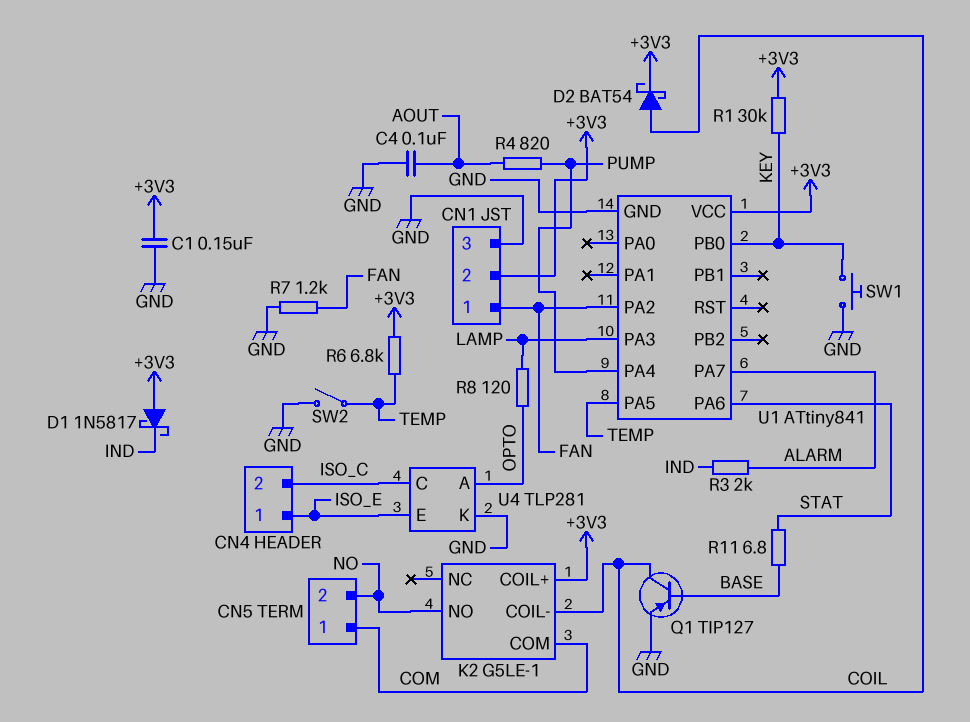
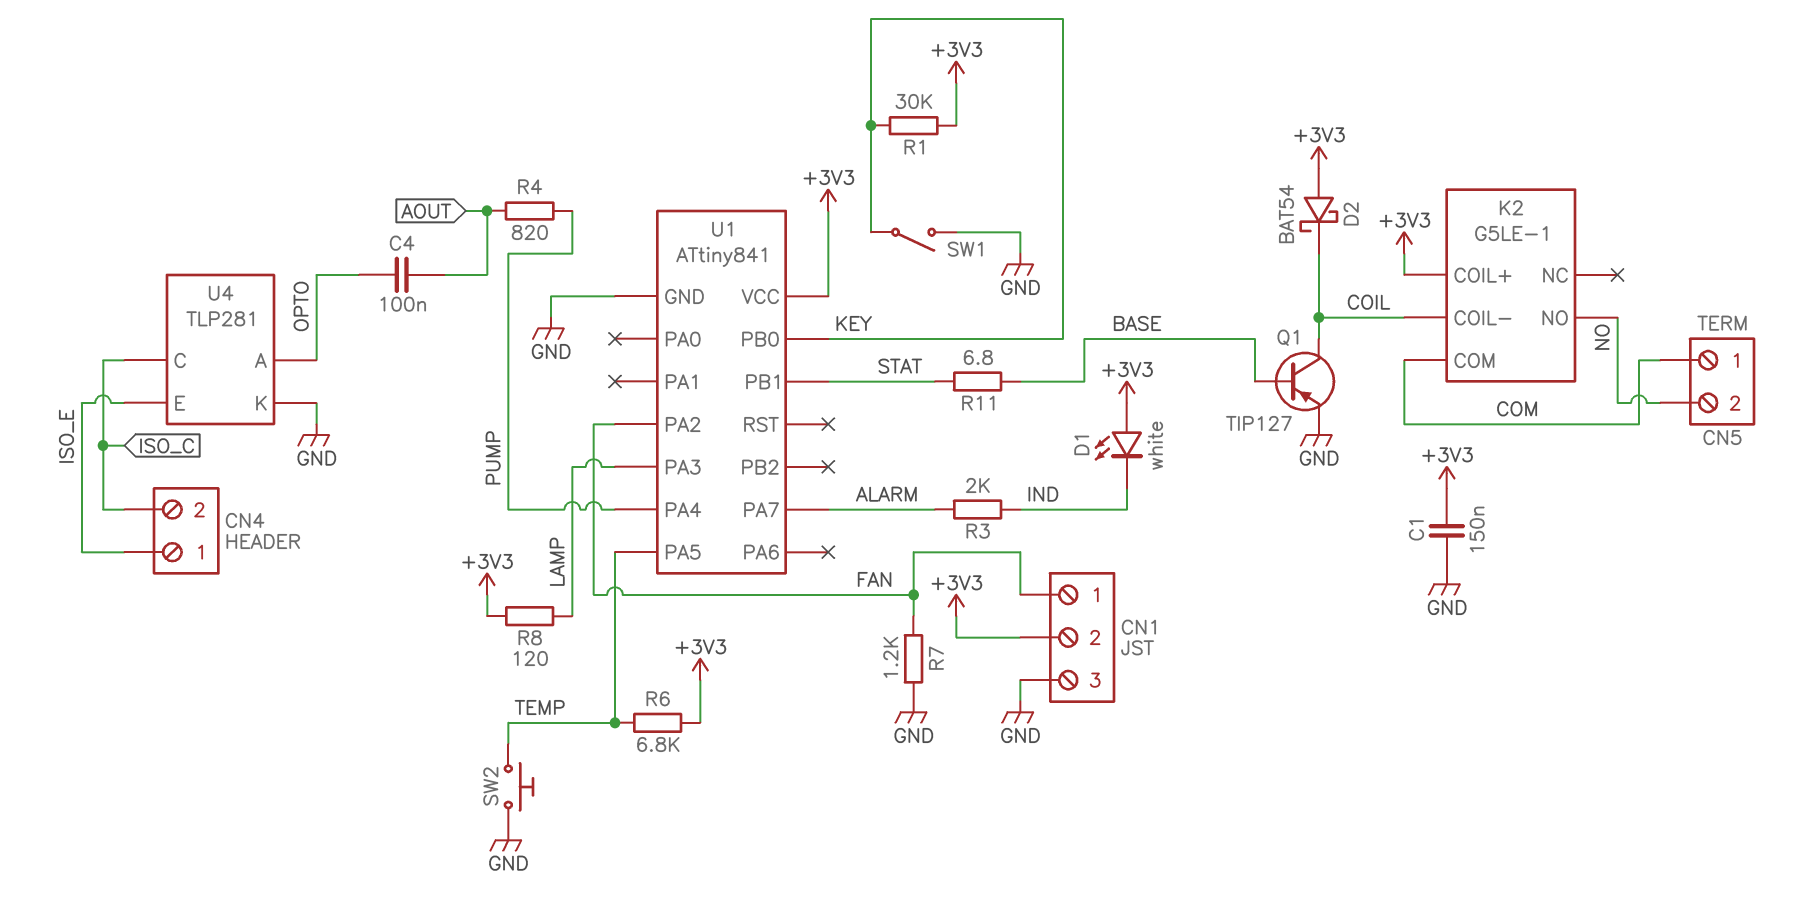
C4: 100nF (AOUT, GND) -> 100nF (AOUT, OPTO)
D1: schottky 1N5817 (A +3V3, K IND) -> LED white (A +3V3, K IND)
D2: schottky BAT54 (A COIL, K +3V3) -> schottky BAT54 (A +3V3, K COIL)
R8: 120 (LAMP, OPTO) -> 120 (+3V3, LAMP)
SW1: button (GND, KEY) -> switch (GND, KEY)
SW2: switch (GND, TEMP) -> button (GND, TEMP)
U1 pin PA6: STAT -> none
U1 pin PB1: none -> STAT

